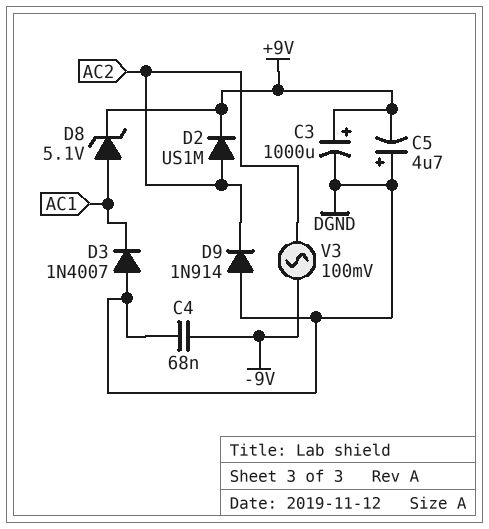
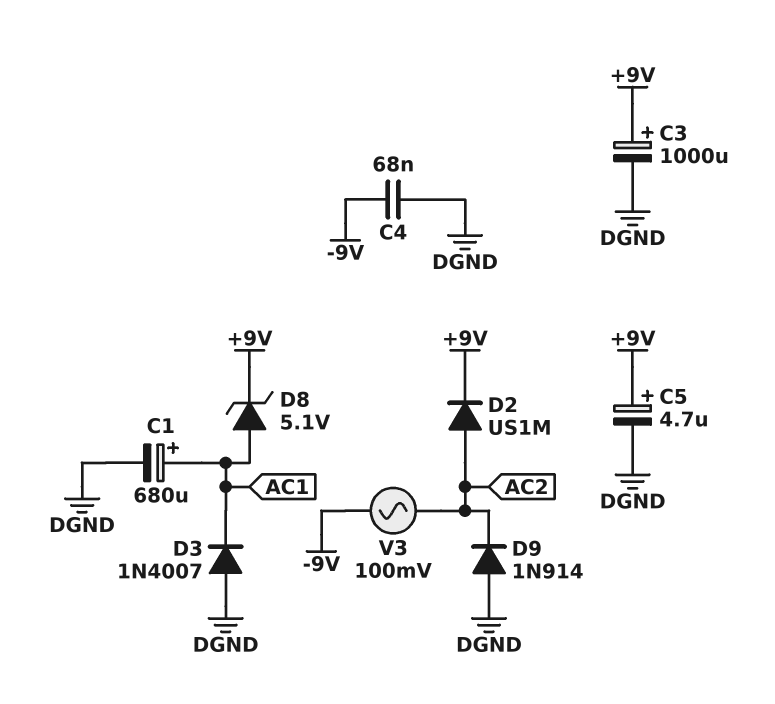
C1: none -> 680uF (plus AC1, minus DGND)
C5: 4.7uF (plus DGND, minus +9V) -> 4.7uF (plus +9V, minus DGND)

